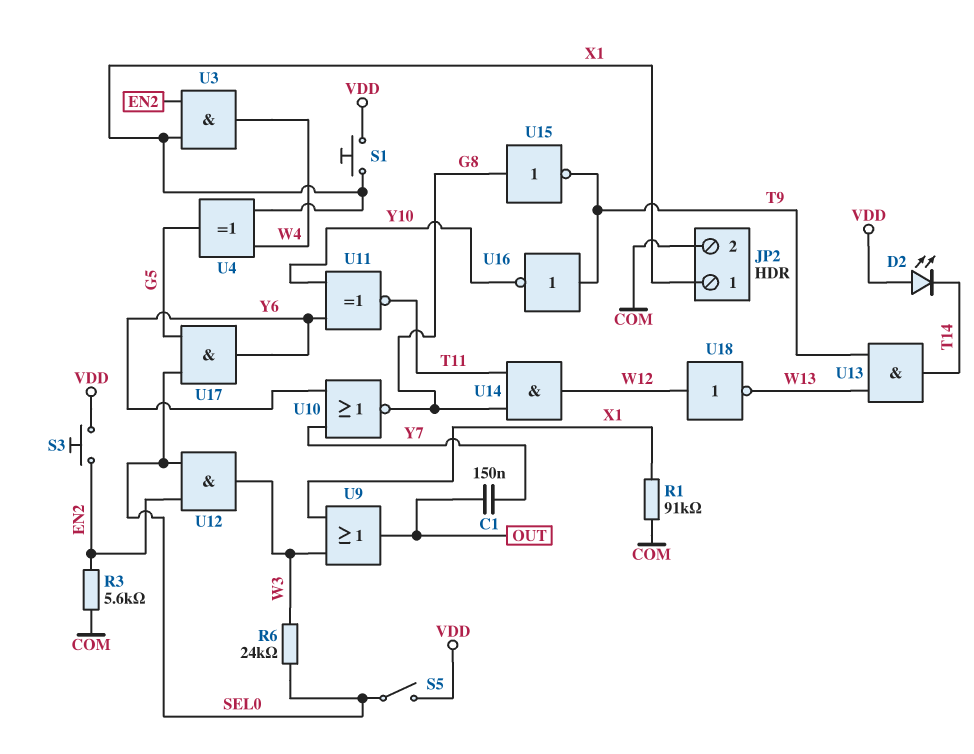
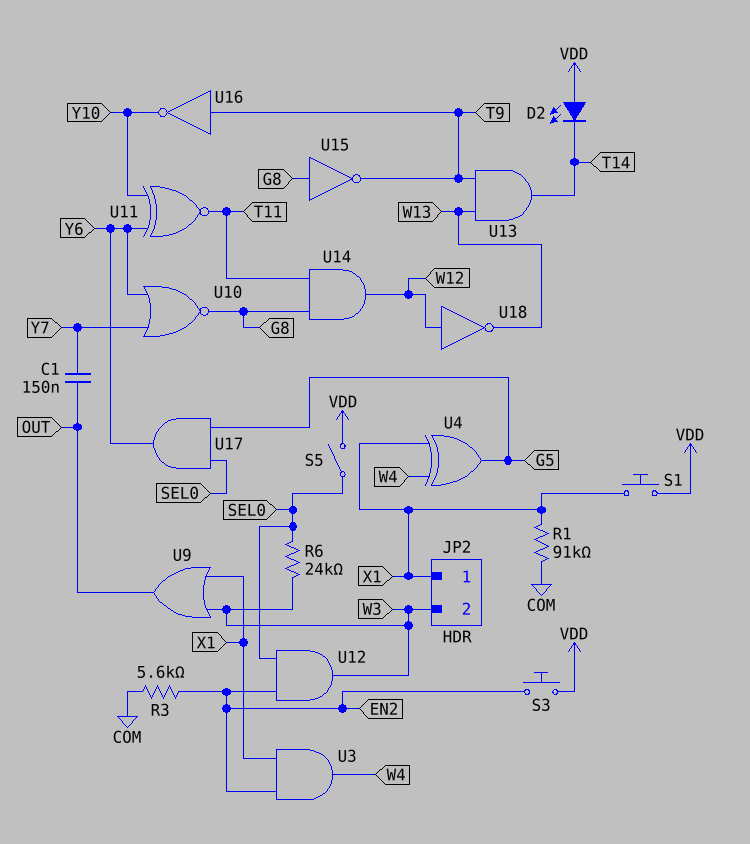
JP2 pin 2: COM -> W3

